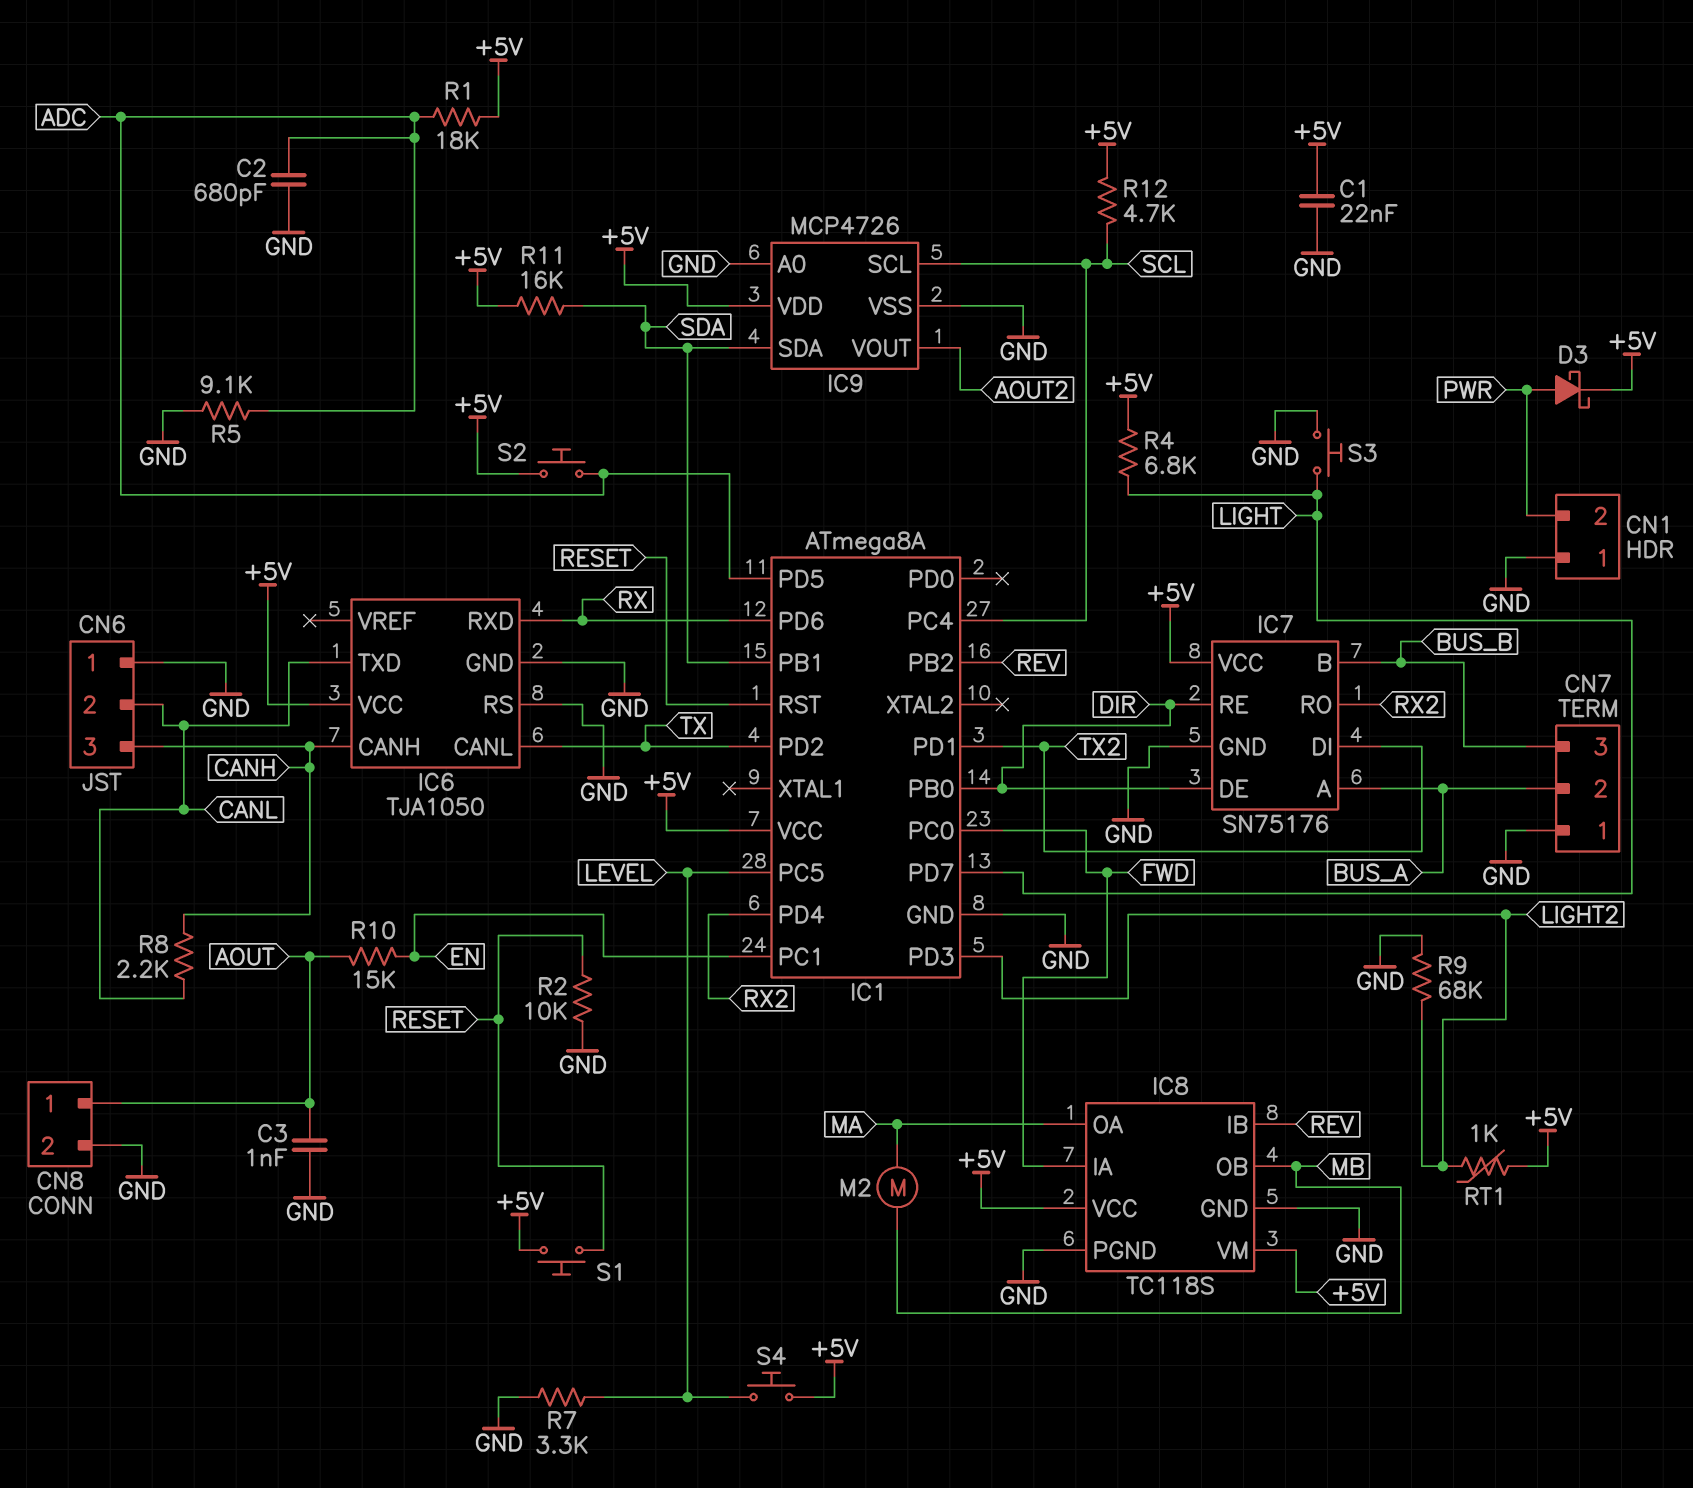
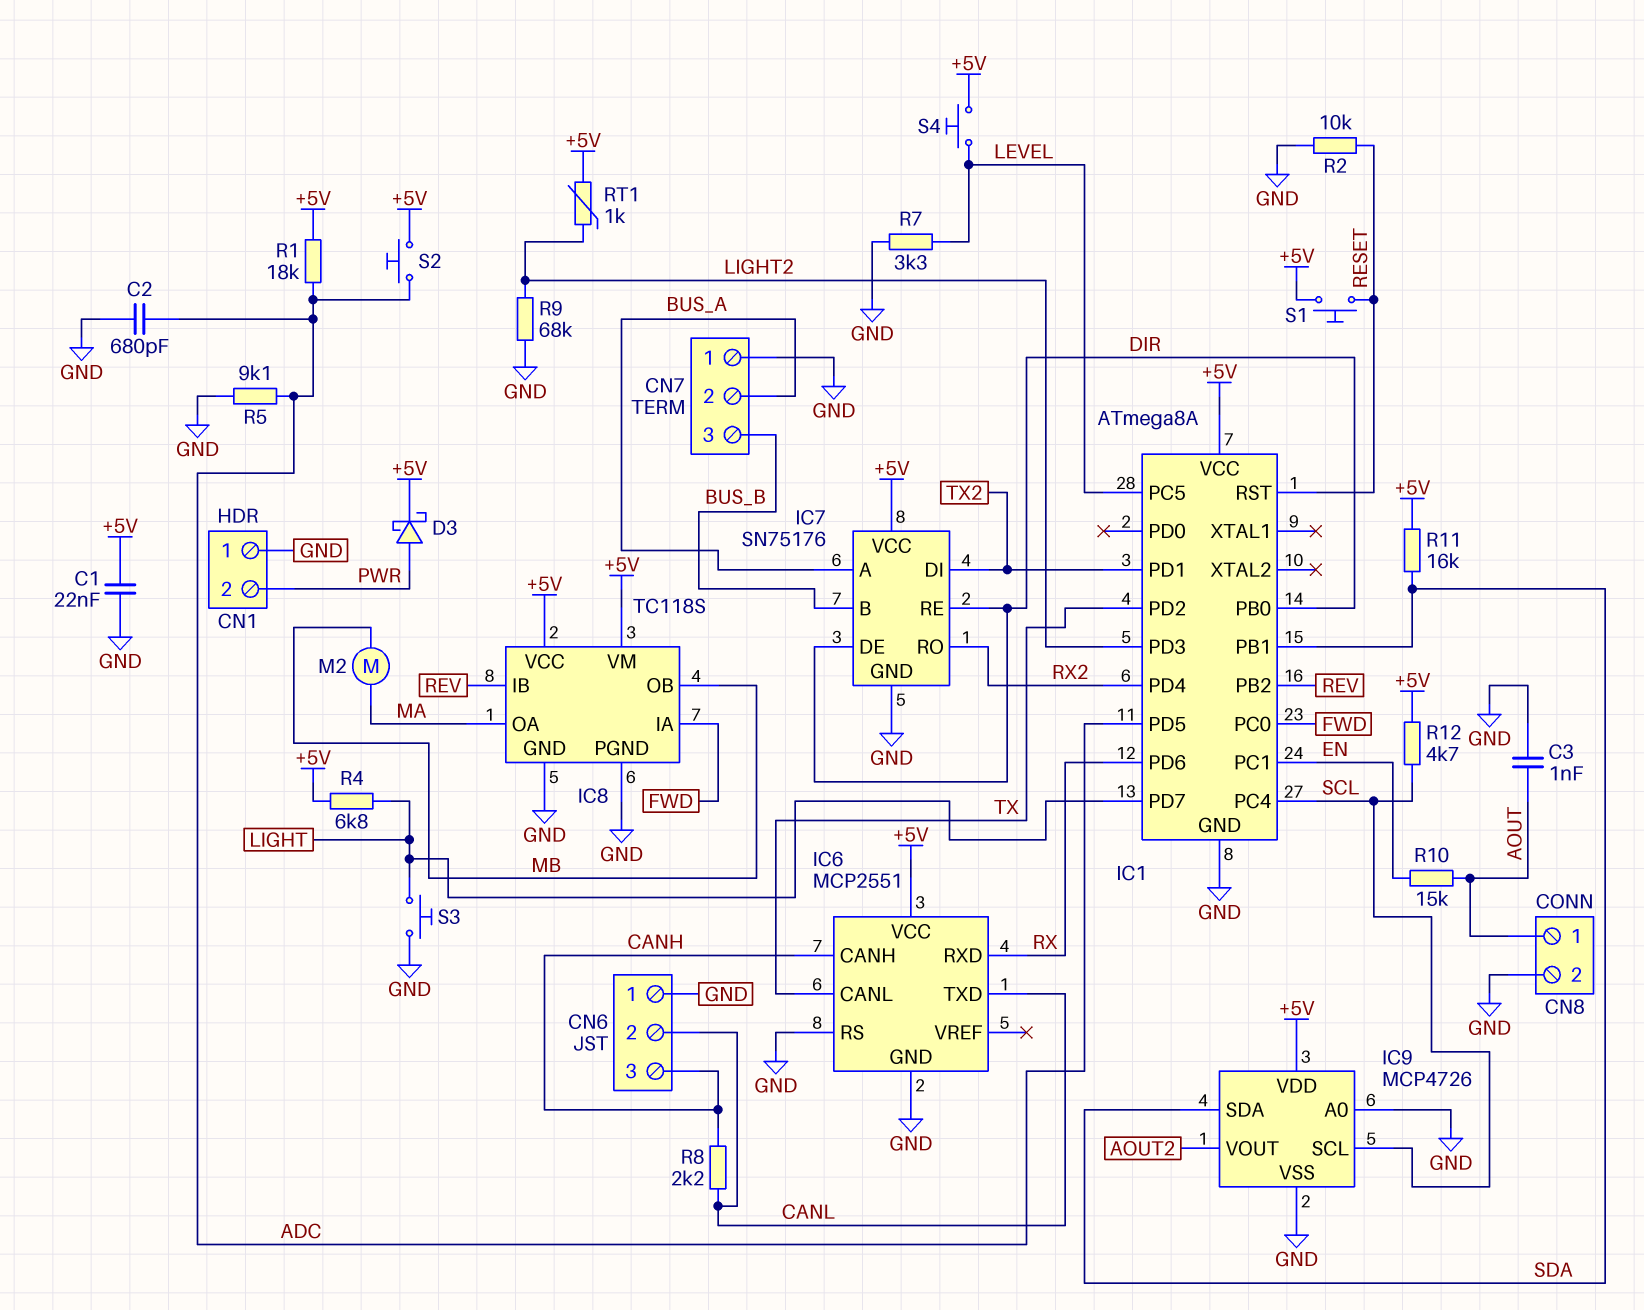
IC6: TJA1050 -> MCP2551

